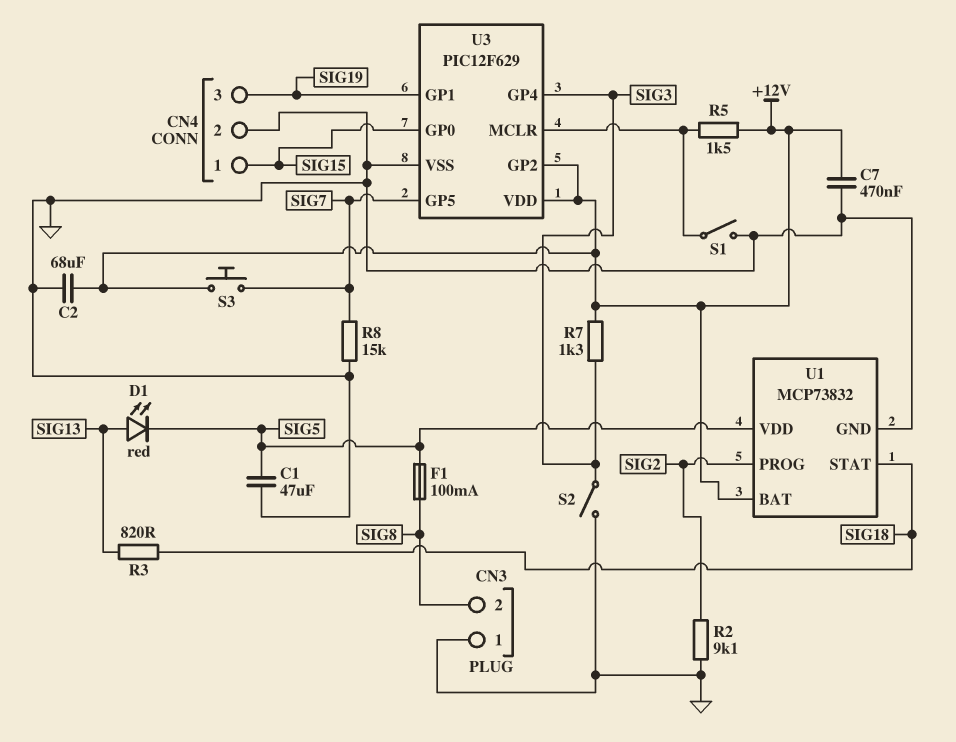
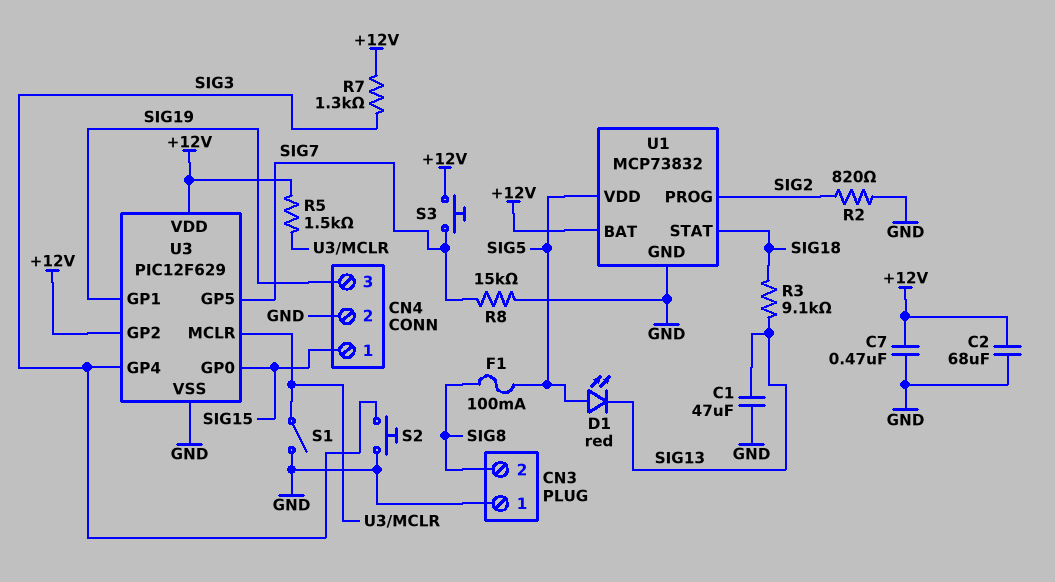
C1: 47uF (GND, SIG5) -> 47uF (GND, SIG13)
D1: LED red (A SIG13, K SIG5) -> LED red (A SIG5, K SIG13)
R2: 9.1k (GND, SIG2) -> 820 (GND, SIG2)
R3: 820 (SIG13, SIG18) -> 9.1k (SIG13, SIG18)
S2: switch (GND, SIG3) -> button (GND, SIG3)

